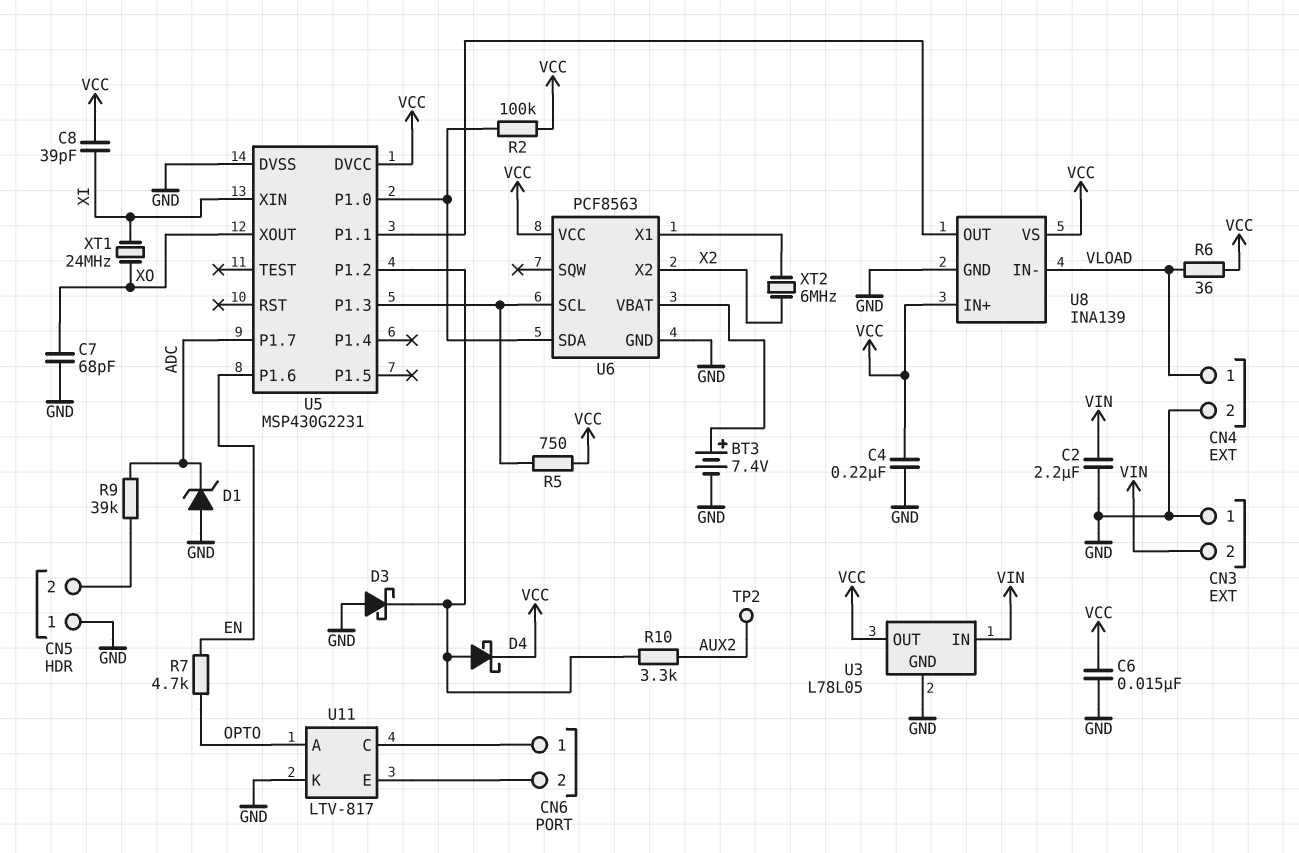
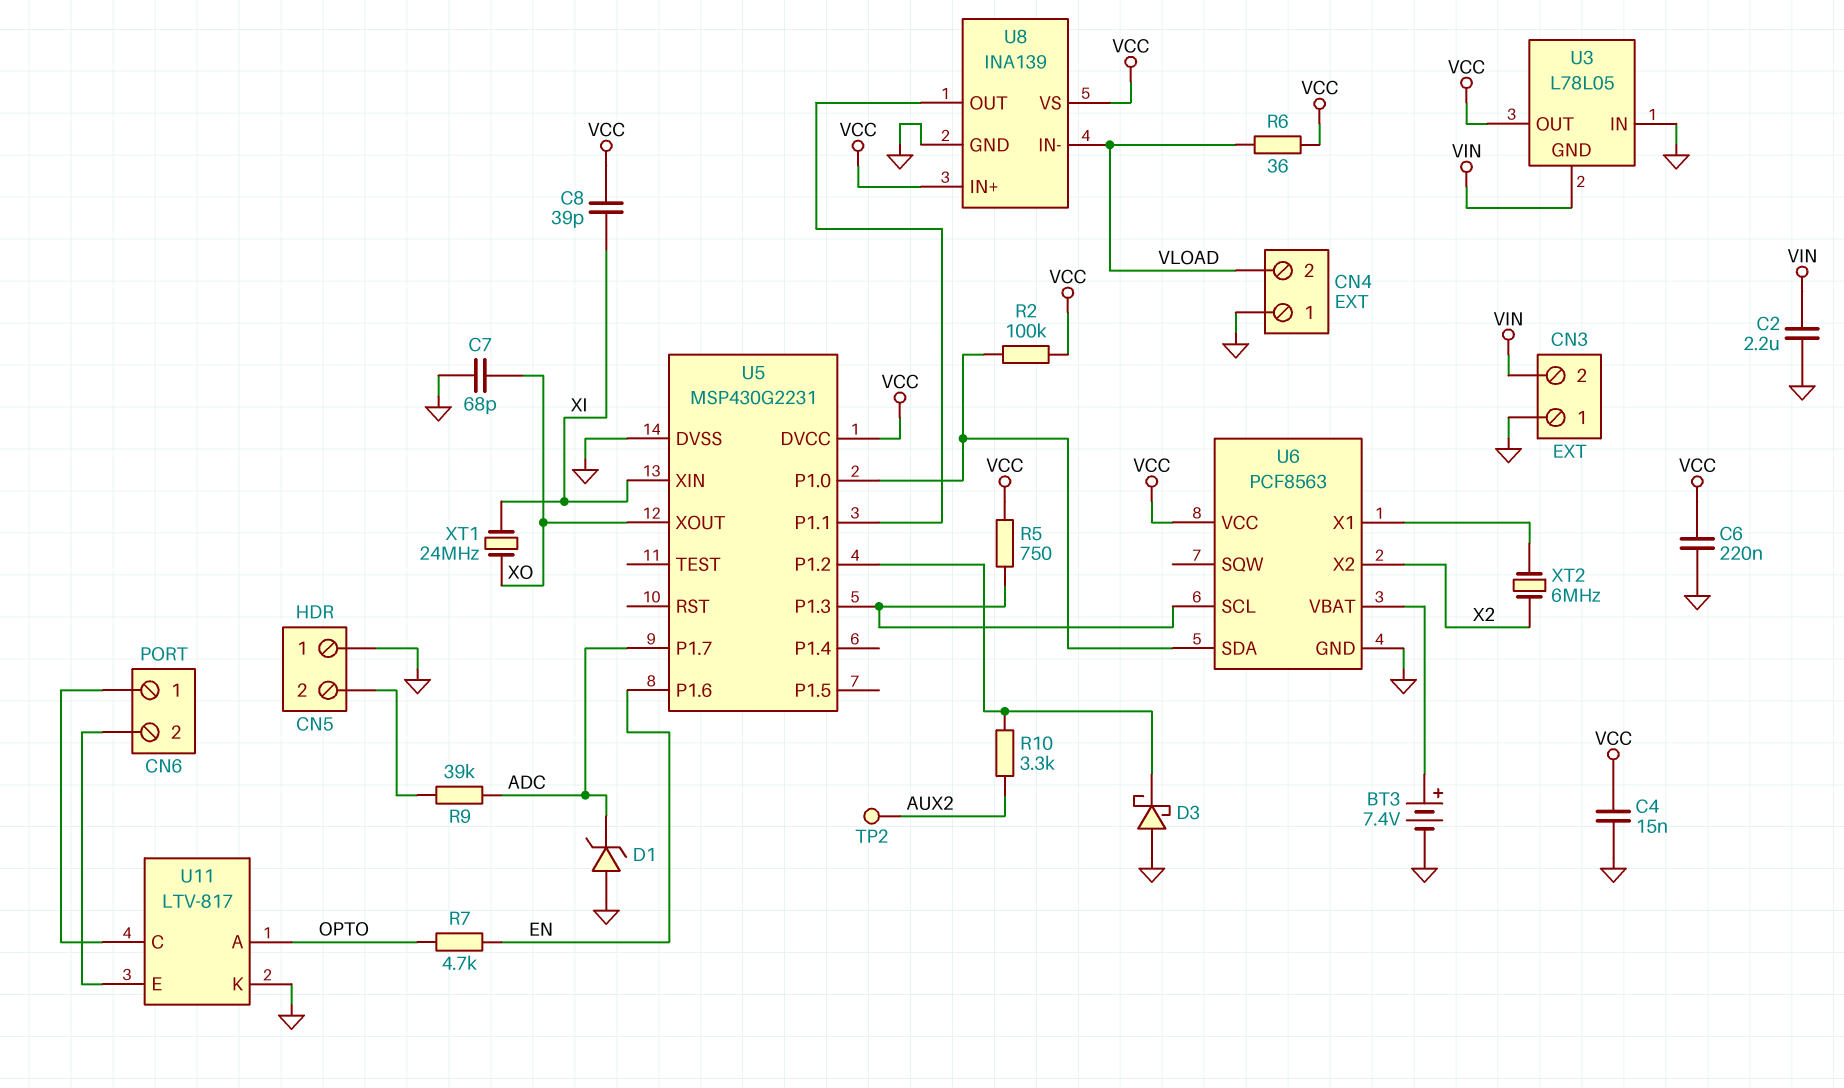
C4: 220nF (GND, VCC) -> 15nF (GND, VCC)
C6: 15nF (GND, VCC) -> 220nF (GND, VCC)
CN4 pin 1: VLOAD -> GND
CN4 pin 2: GND -> VLOAD
D4: schottky (A U5/P1.2, K VCC) -> none
U3 pin GND: GND -> VIN
U3 pin IN: VIN -> GND

